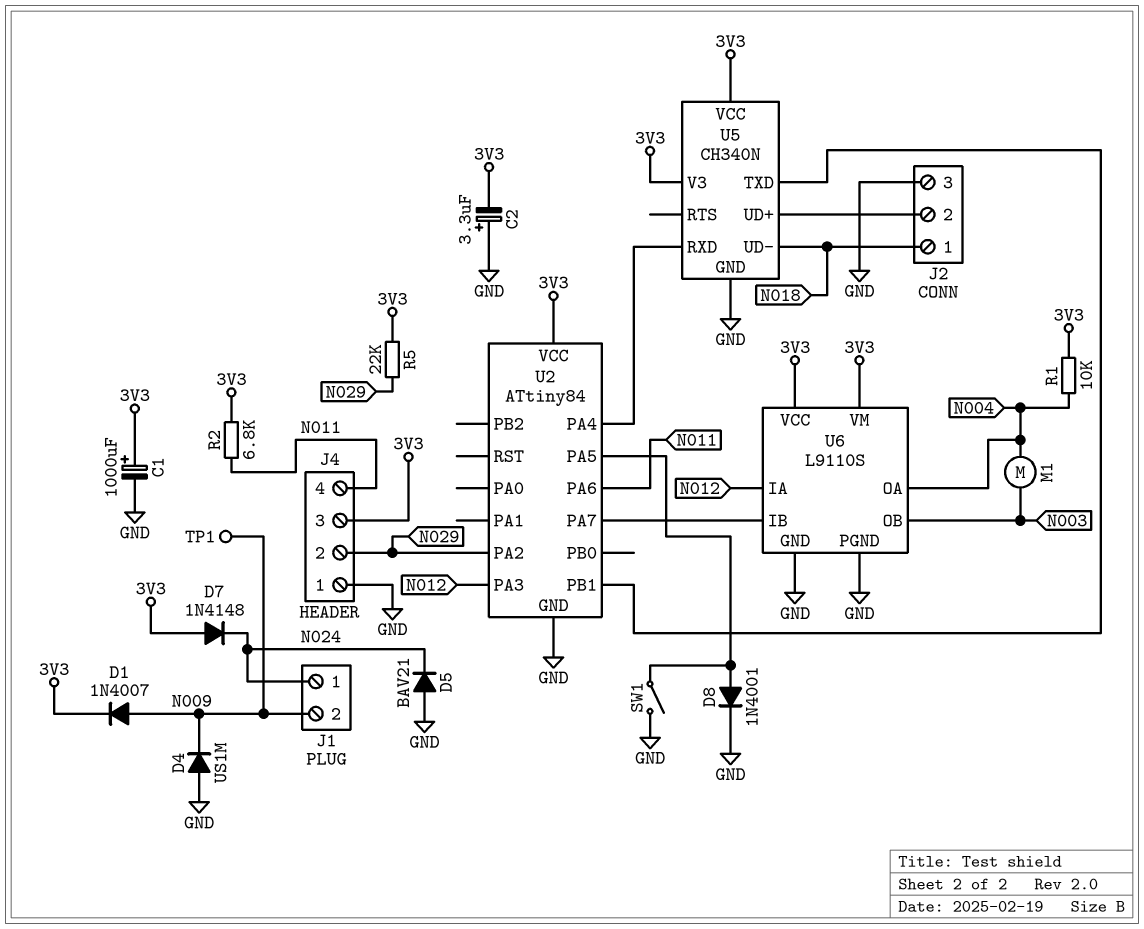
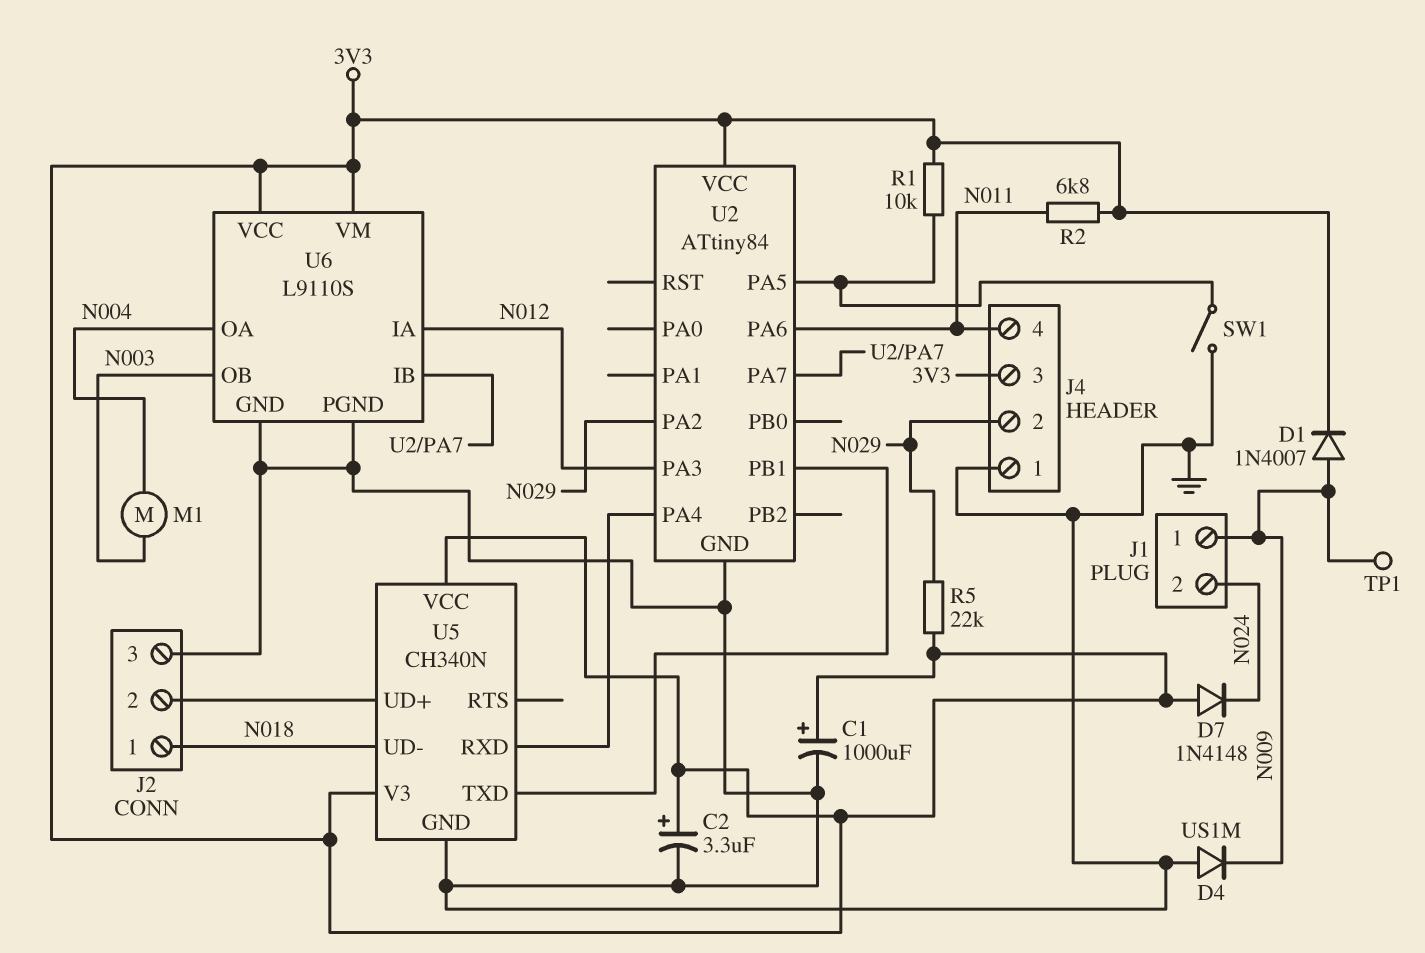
C2: 3.3uF (plus GND, minus 3V3) -> 3.3uF (plus 3V3, minus GND)
D5: diode BAV21 (A GND, K N024) -> none
D8: diode 1N4001 (A U2/PA5, K GND) -> none
J1 pin 1: N024 -> N009
J1 pin 2: N009 -> N024
R1: 10k (3V3, N004) -> 10k (3V3, U2/PA5)

